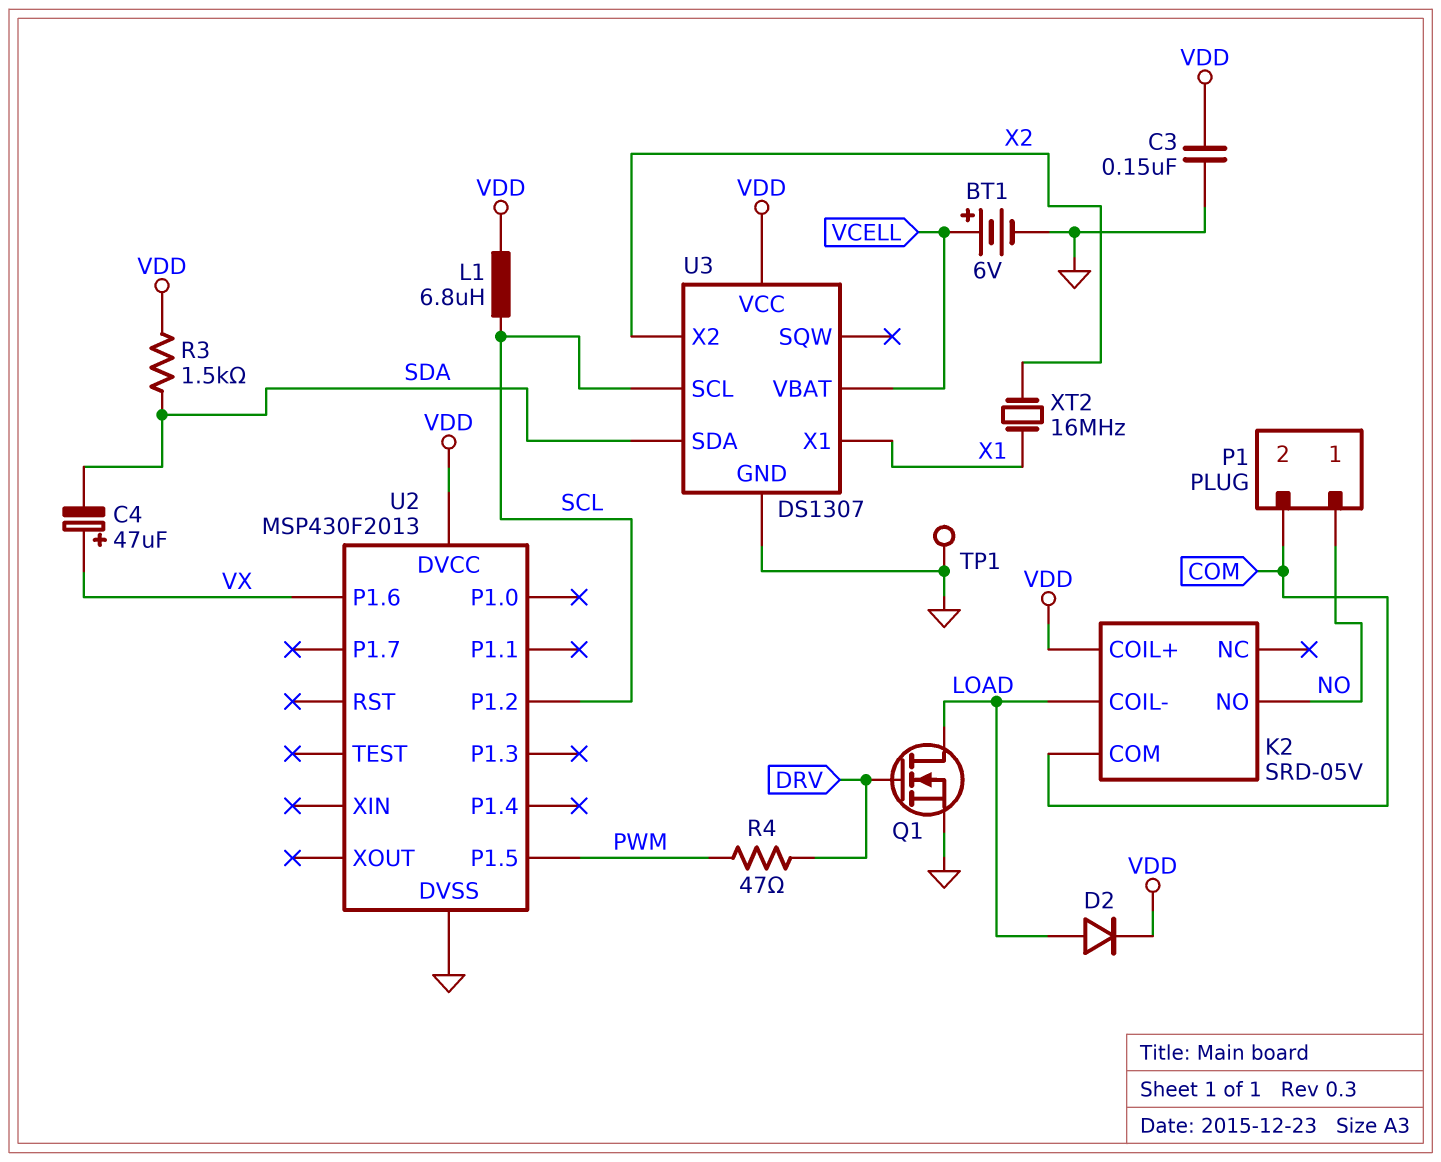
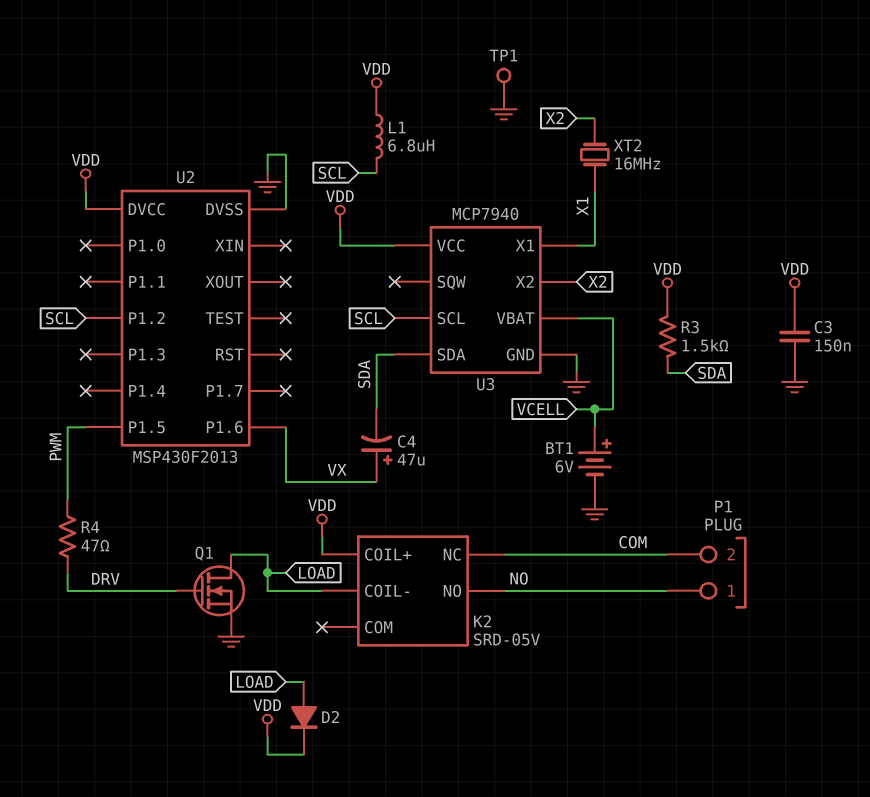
K2 pin COM: COM -> none
K2 pin NC: none -> COM
U3: DS1307 -> MCP7940

